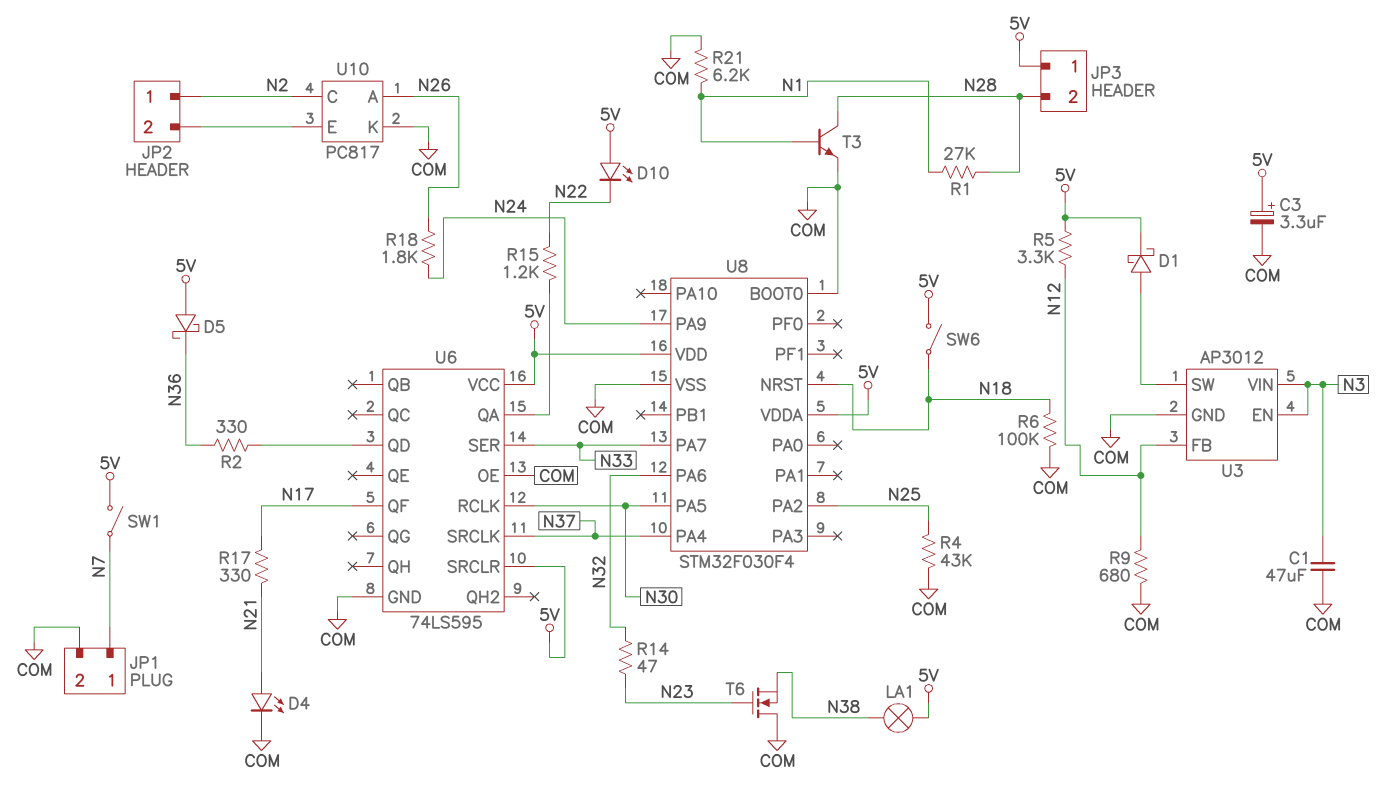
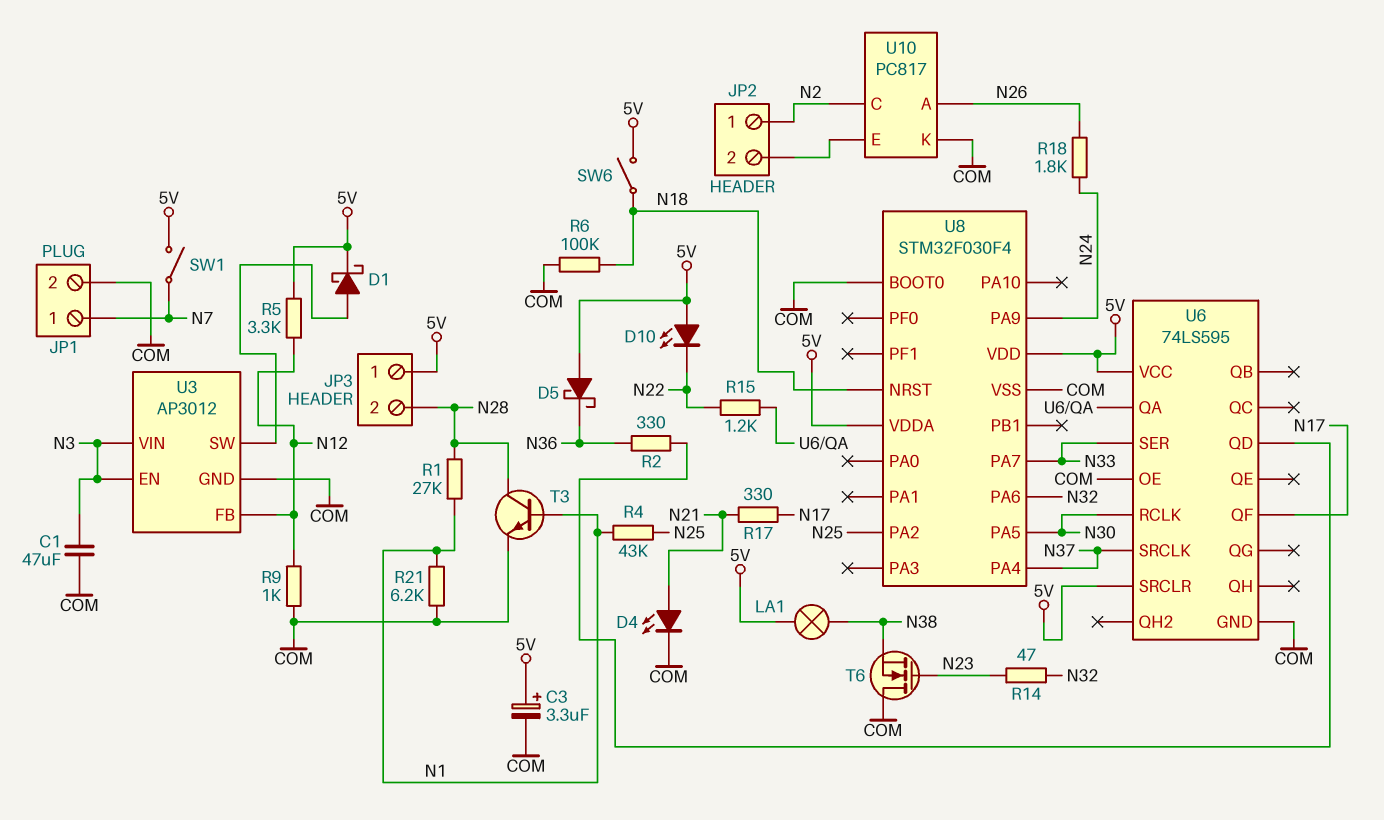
R4: 43k (COM, N25) -> 43k (N1, N25)
R9: 680 (COM, N12) -> 1k (COM, N12)

